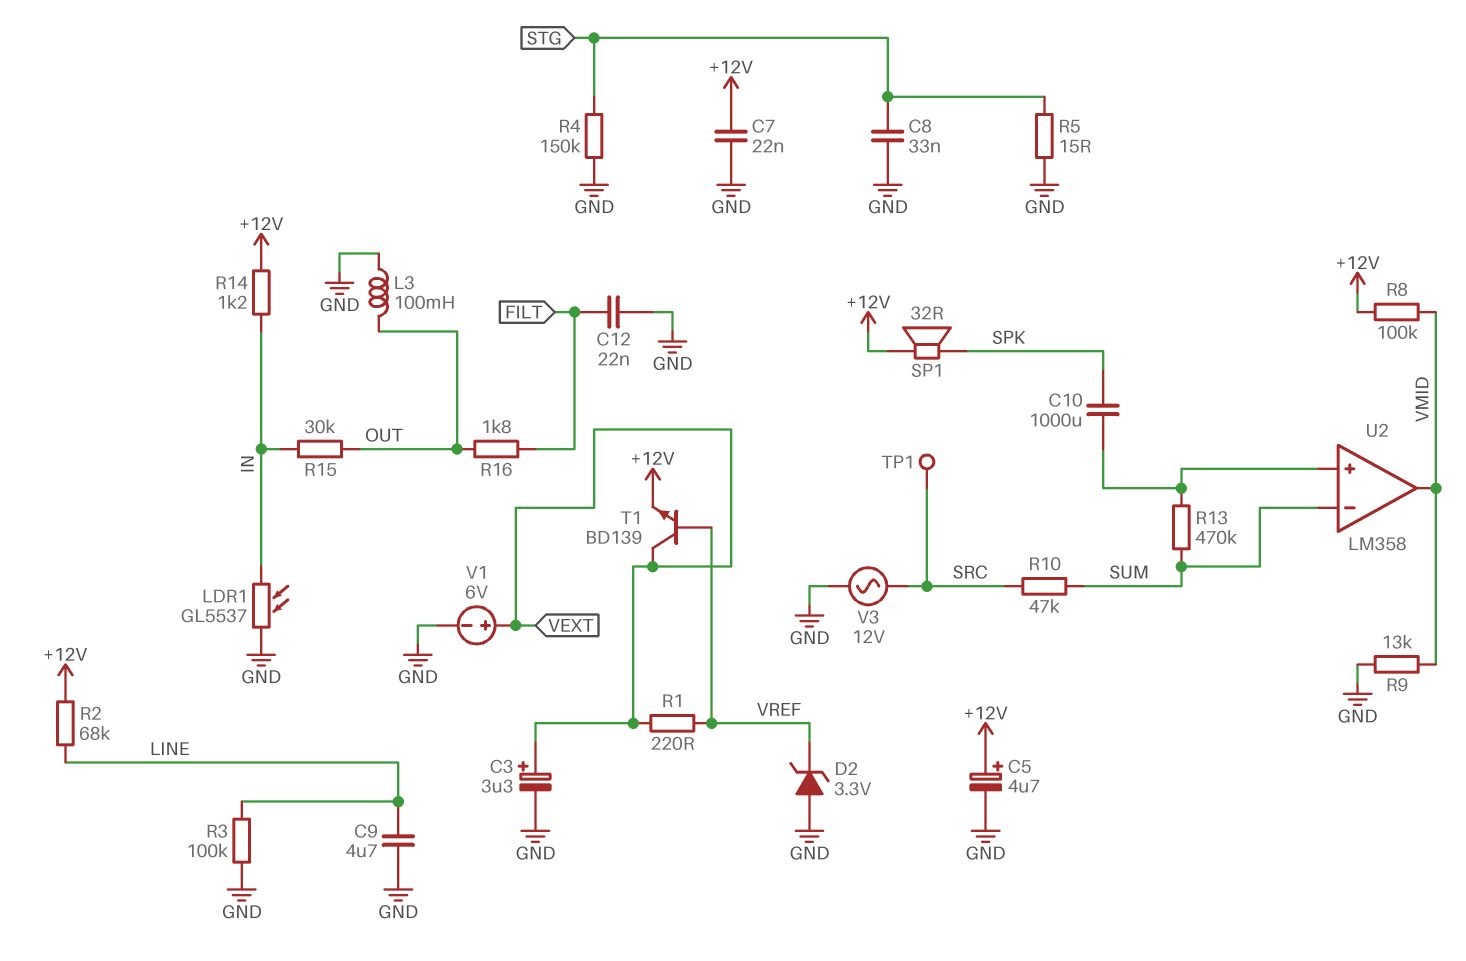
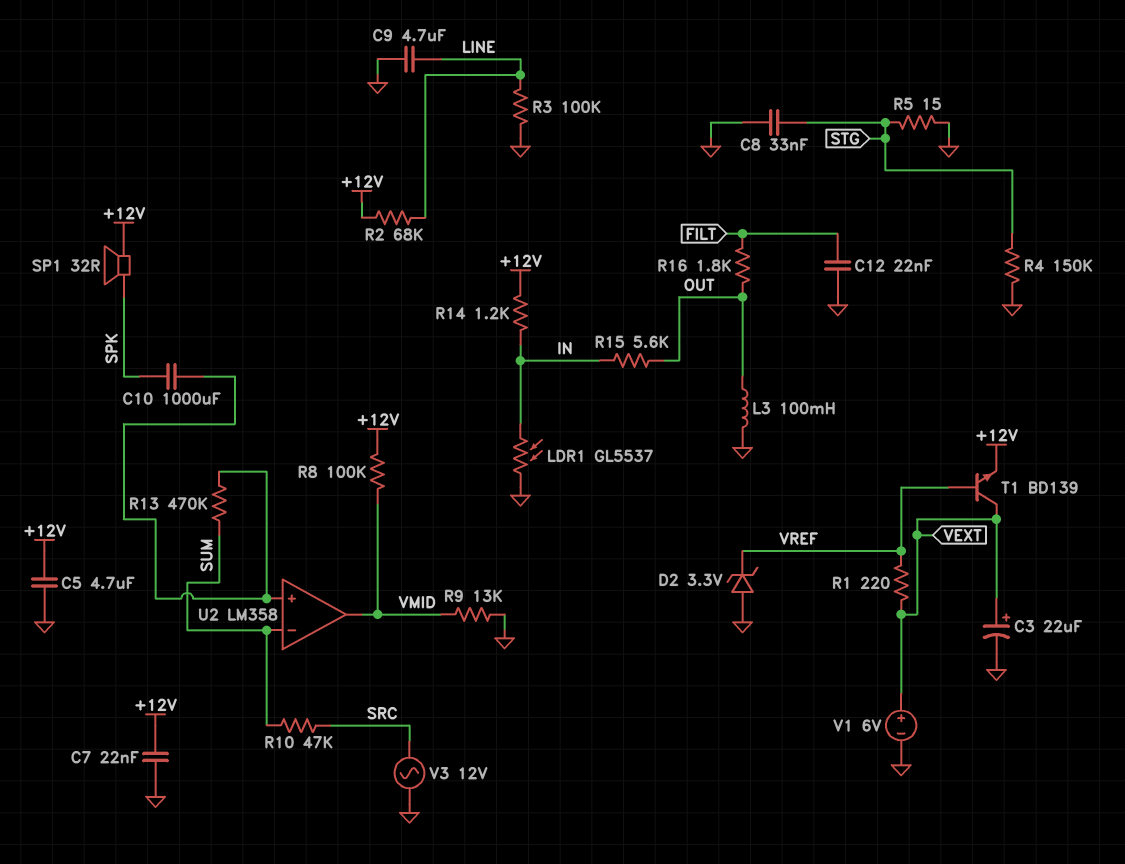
C3: 3.3uF (plus VEXT, minus GND) -> 22uF (plus VEXT, minus GND)
C5: 4.7uF (plus +12V, minus GND) -> 4.7uF (+12V, GND)
R15: 30k (IN, OUT) -> 5.6k (IN, OUT)
TP1: test point (SRC) -> none

